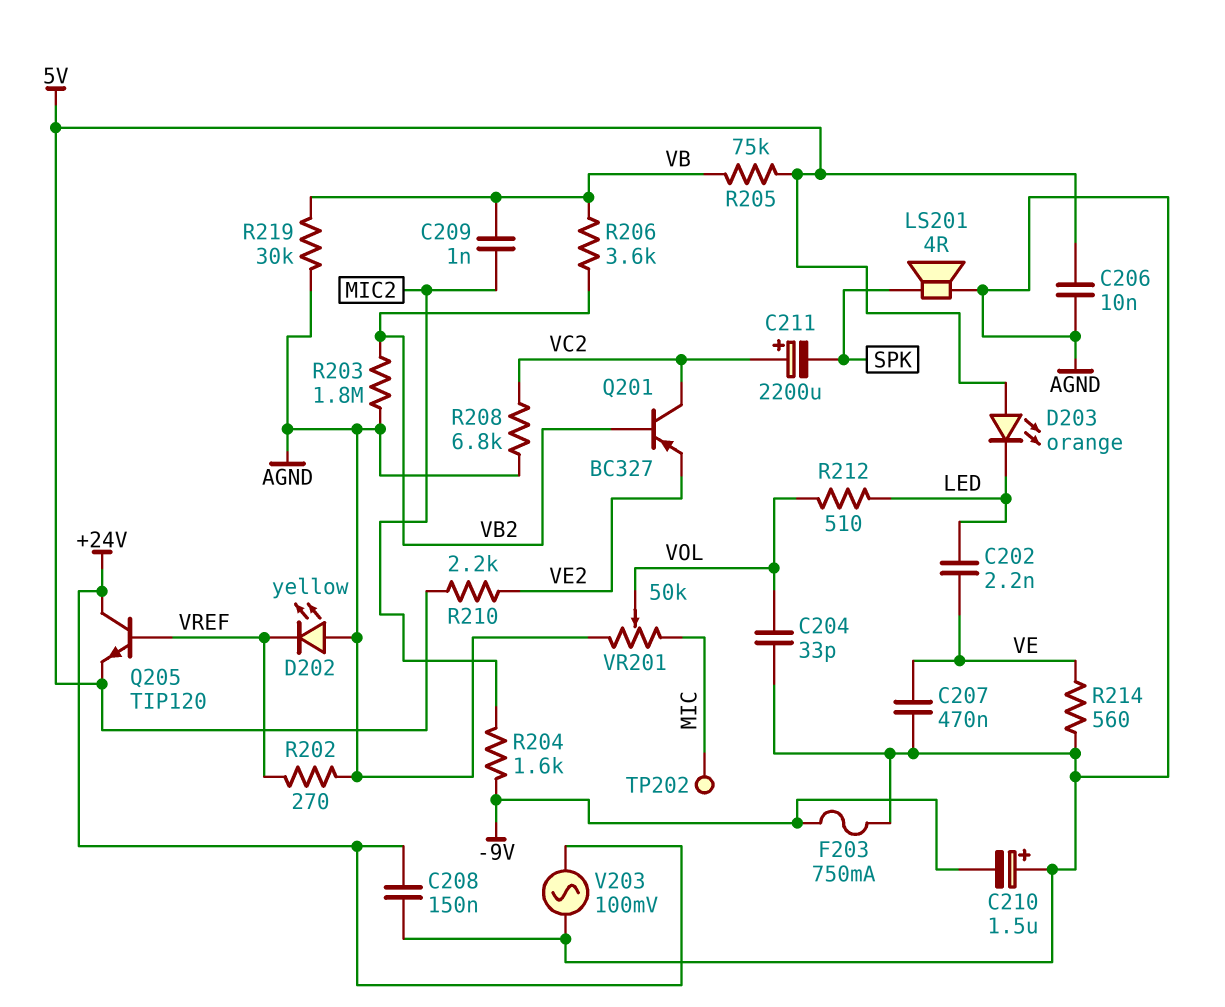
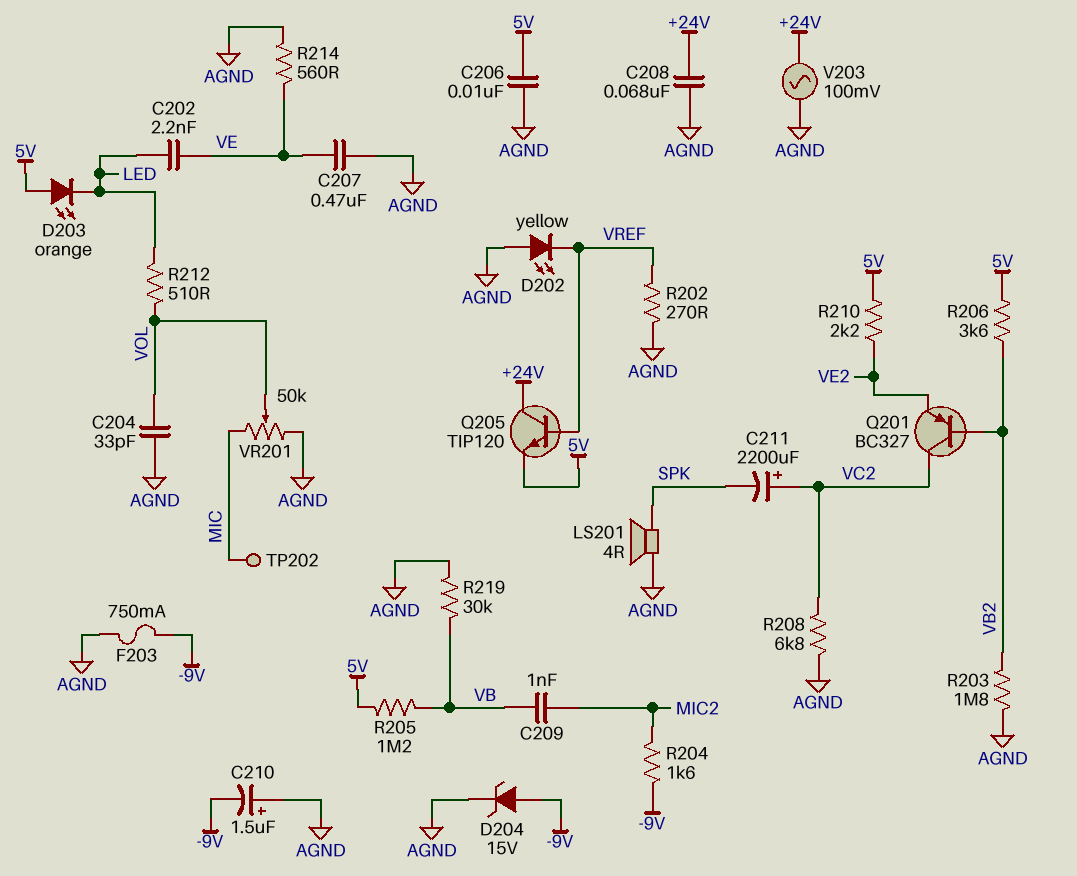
C208: 150nF (+24V, AGND) -> 68nF (+24V, AGND)
D204: none -> zener 15V (A -9V, K AGND)
R205: 75k (5V, VB) -> 1.2M (5V, VB)
R206: 3.6k (VB, VB2) -> 3.6k (5V, VB2)

